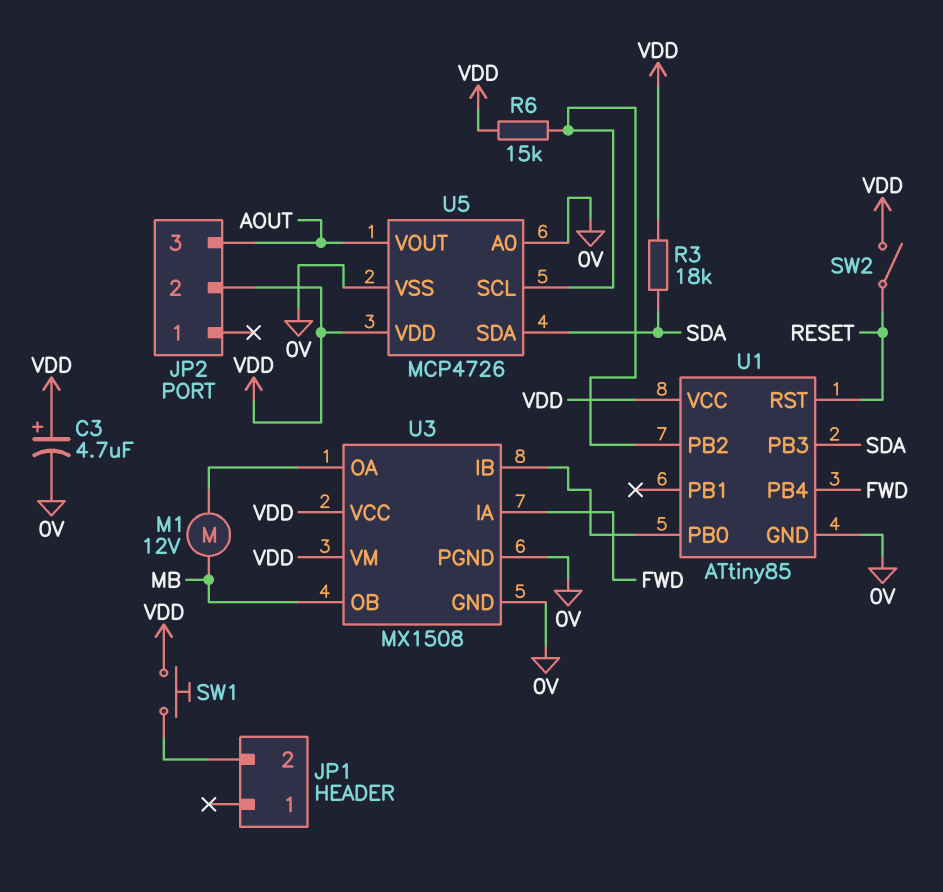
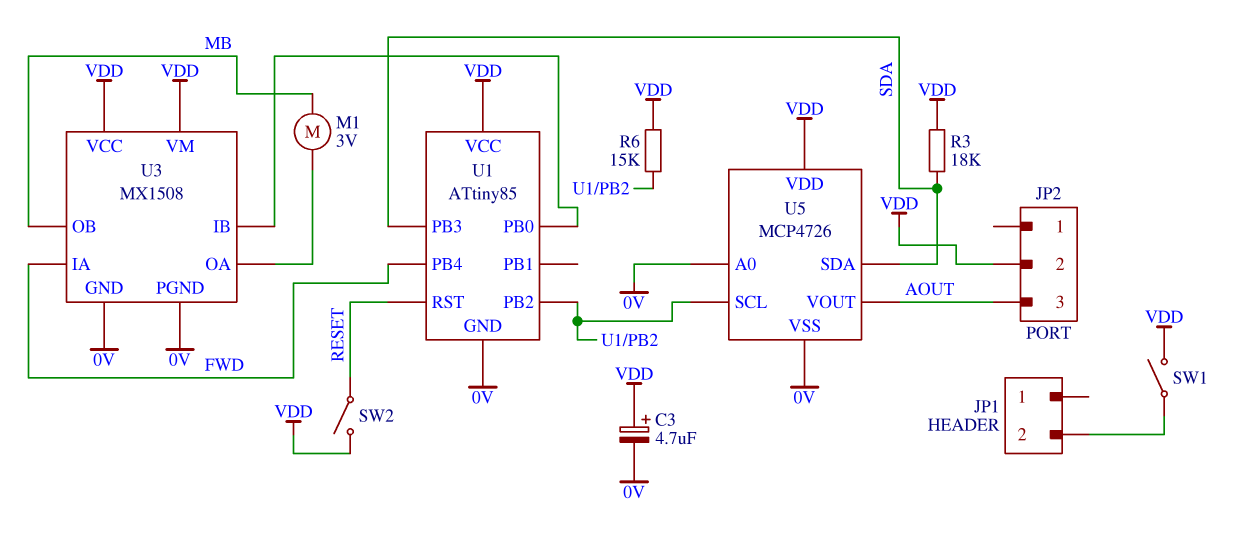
M1: motor 12V (MB, U3/OA) -> motor 3V (MB, U3/OA)
SW1: button (JP1/2, VDD) -> switch (JP1/2, VDD)

